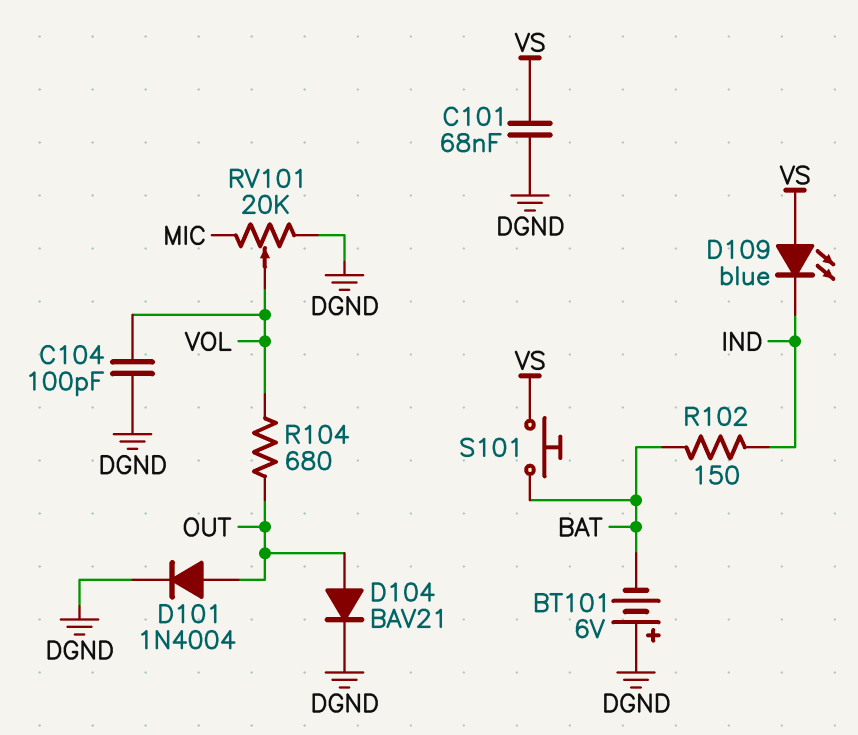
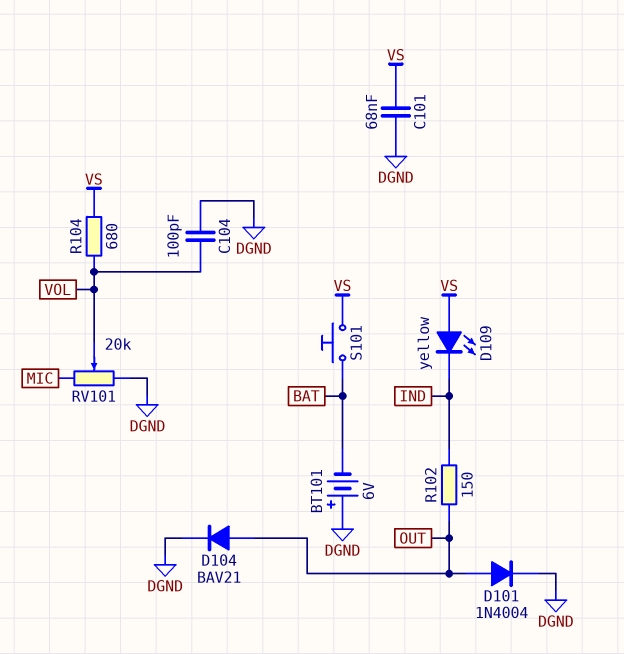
D109: LED blue (A VS, K IND) -> LED yellow (A VS, K IND)
R102: 150 (BAT, IND) -> 150 (IND, OUT)
R104: 680 (OUT, VOL) -> 680 (VOL, VS)

